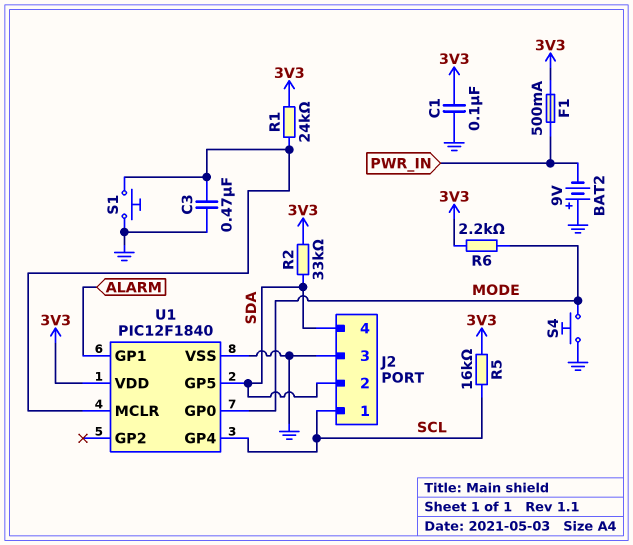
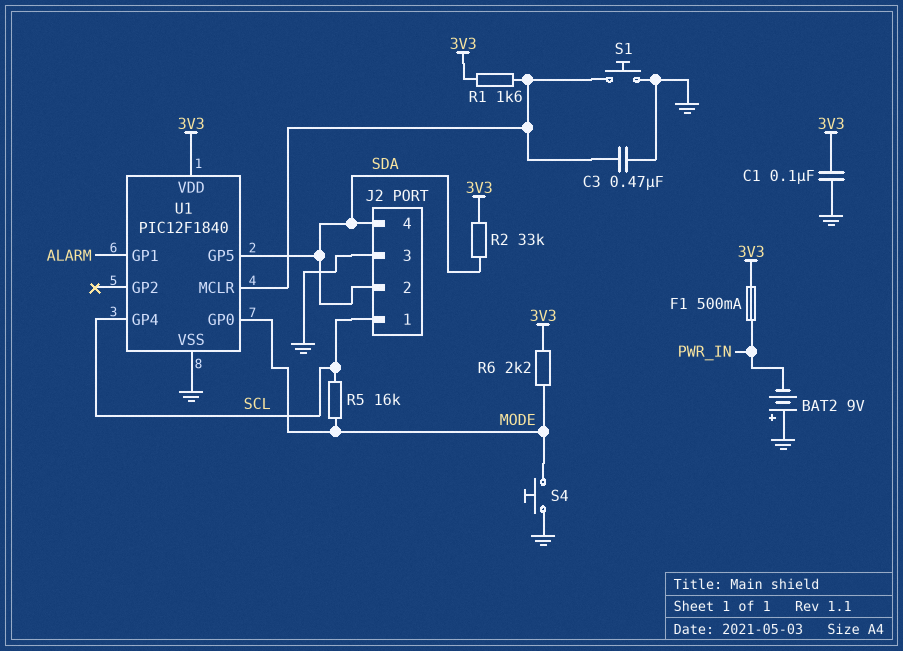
R1: 24k (3V3, U1/MCLR) -> 1.6k (3V3, U1/MCLR)
R5: 16k (3V3, SCL) -> 16k (MODE, SCL)

